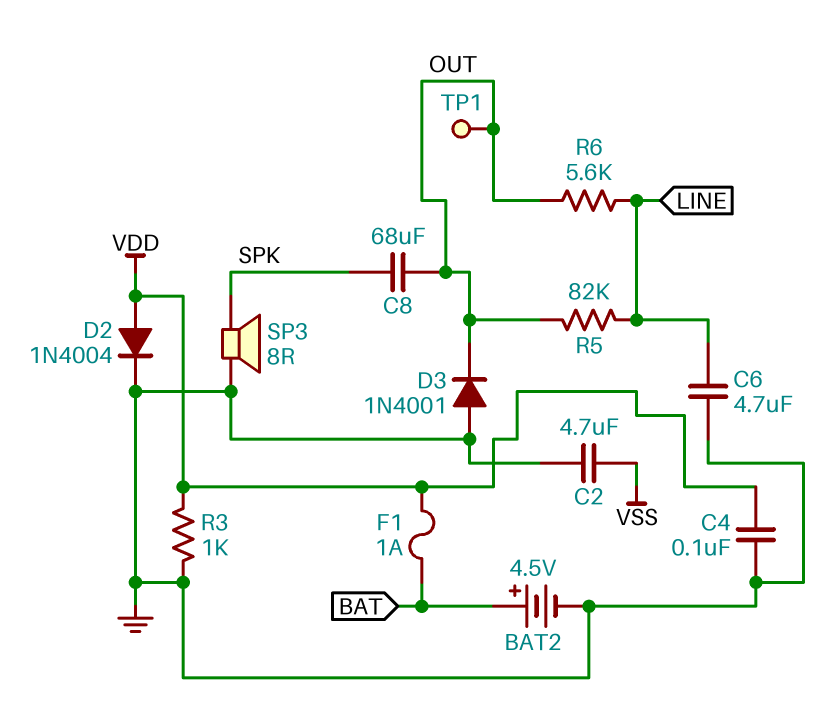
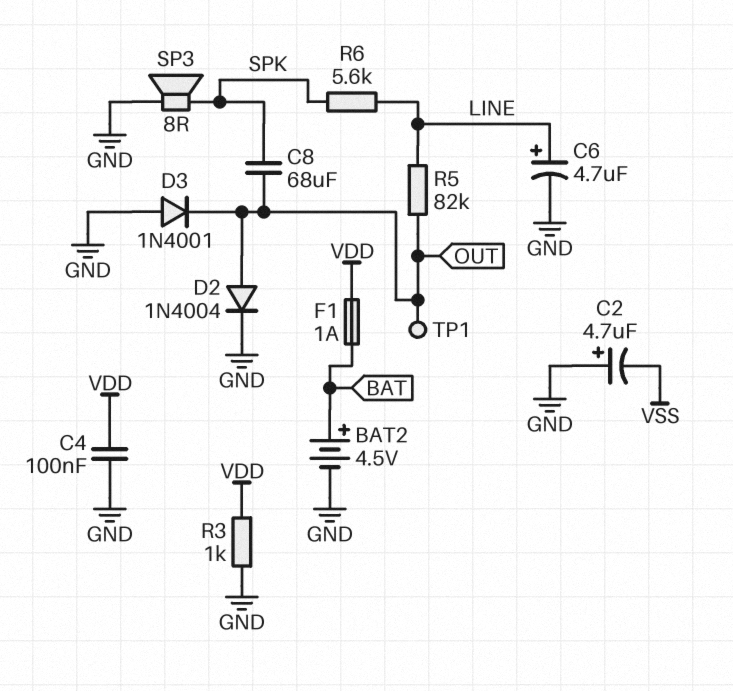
C2: 4.7uF (GND, VSS) -> 4.7uF (plus GND, minus VSS)
C6: 4.7uF (GND, LINE) -> 4.7uF (plus LINE, minus GND)
D2: diode 1N4004 (A VDD, K GND) -> diode 1N4004 (A OUT, K GND)
R6: 5.6k (LINE, OUT) -> 5.6k (LINE, SPK)

